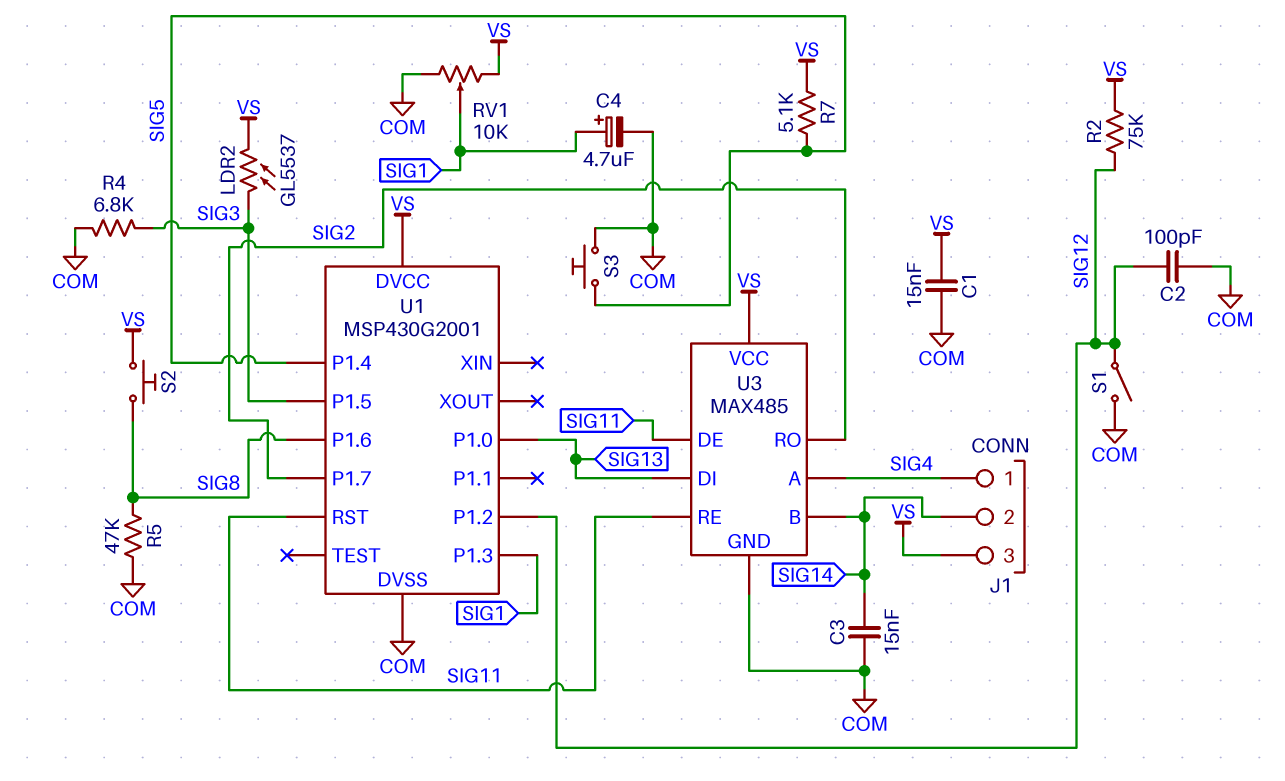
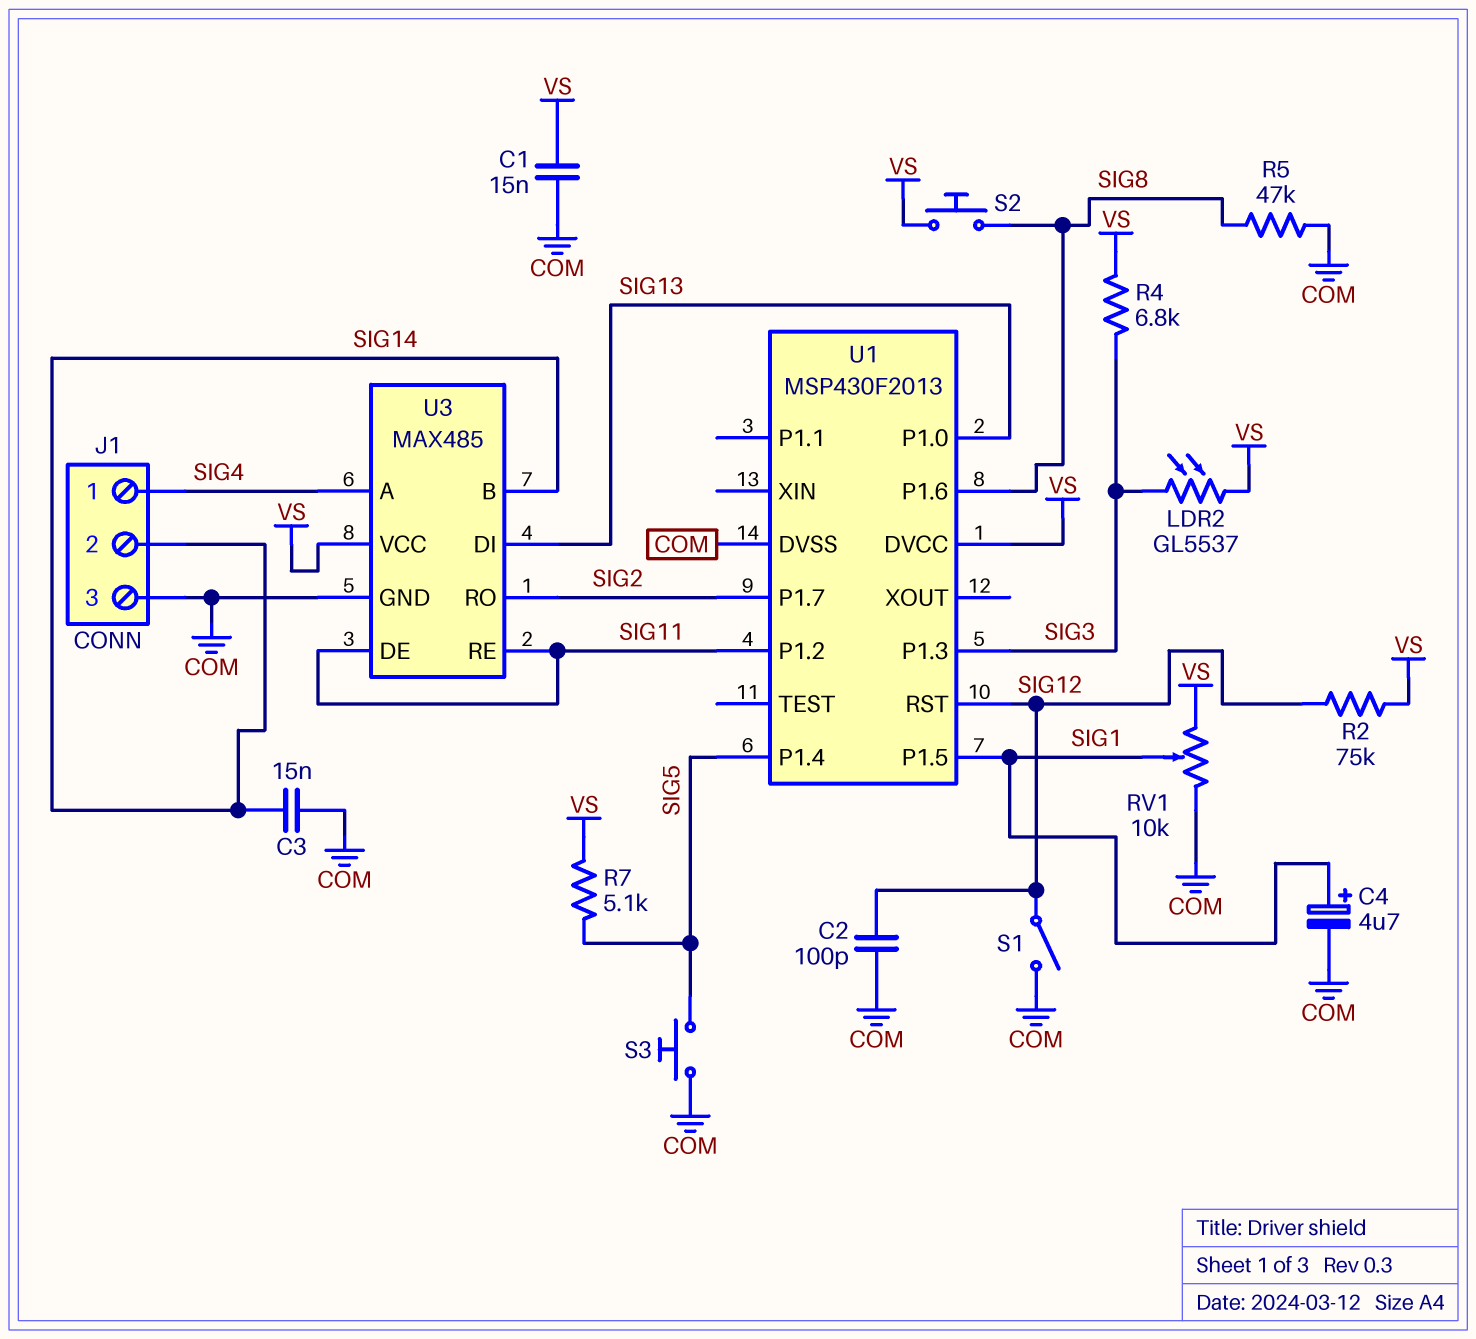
J1 pin 3: VS -> COM
R4: 6.8k (COM, SIG3) -> 6.8k (SIG3, VS)
U1: MSP430G2001 -> MSP430F2013
U1 pin P1.2: SIG12 -> SIG11
U1 pin P1.3: SIG1 -> SIG3
U1 pin P1.5: SIG3 -> SIG1
U1 pin RST: SIG11 -> SIG12

